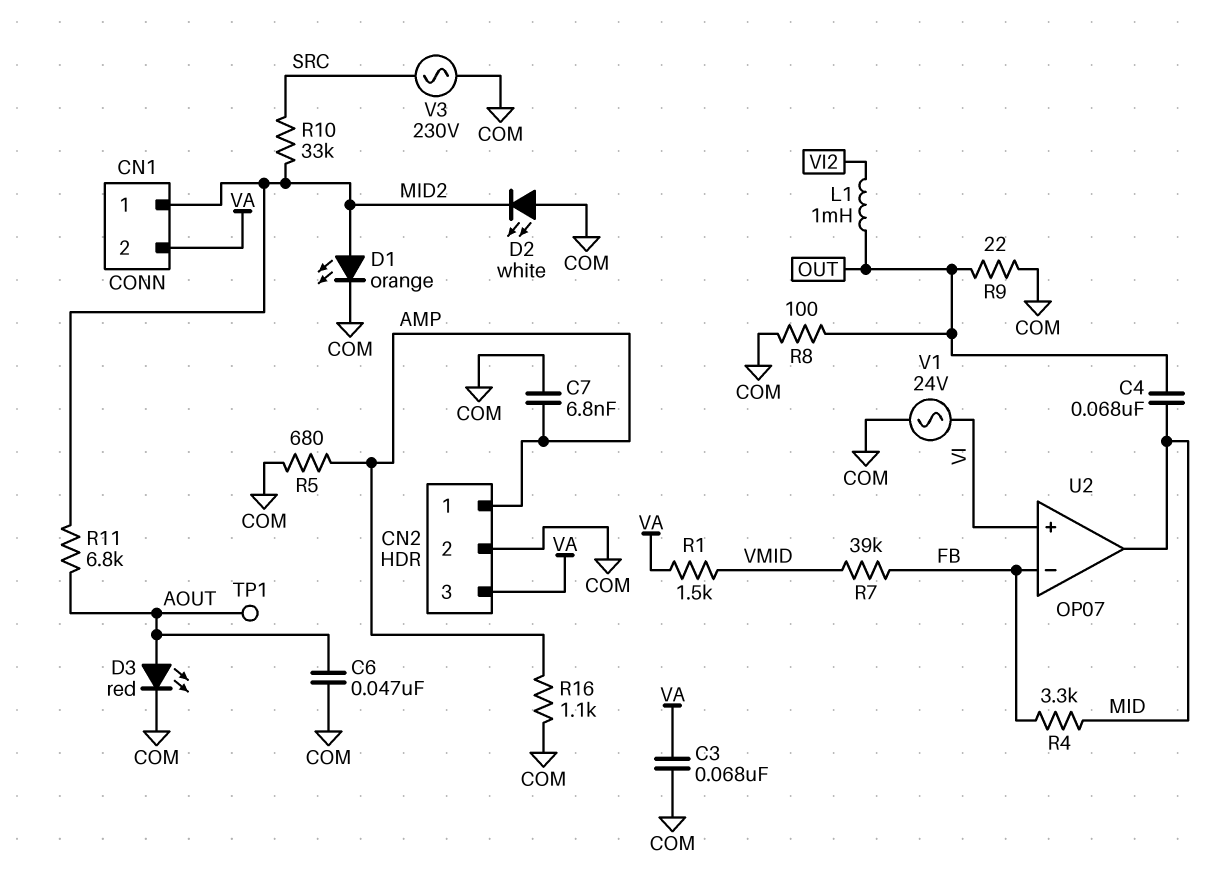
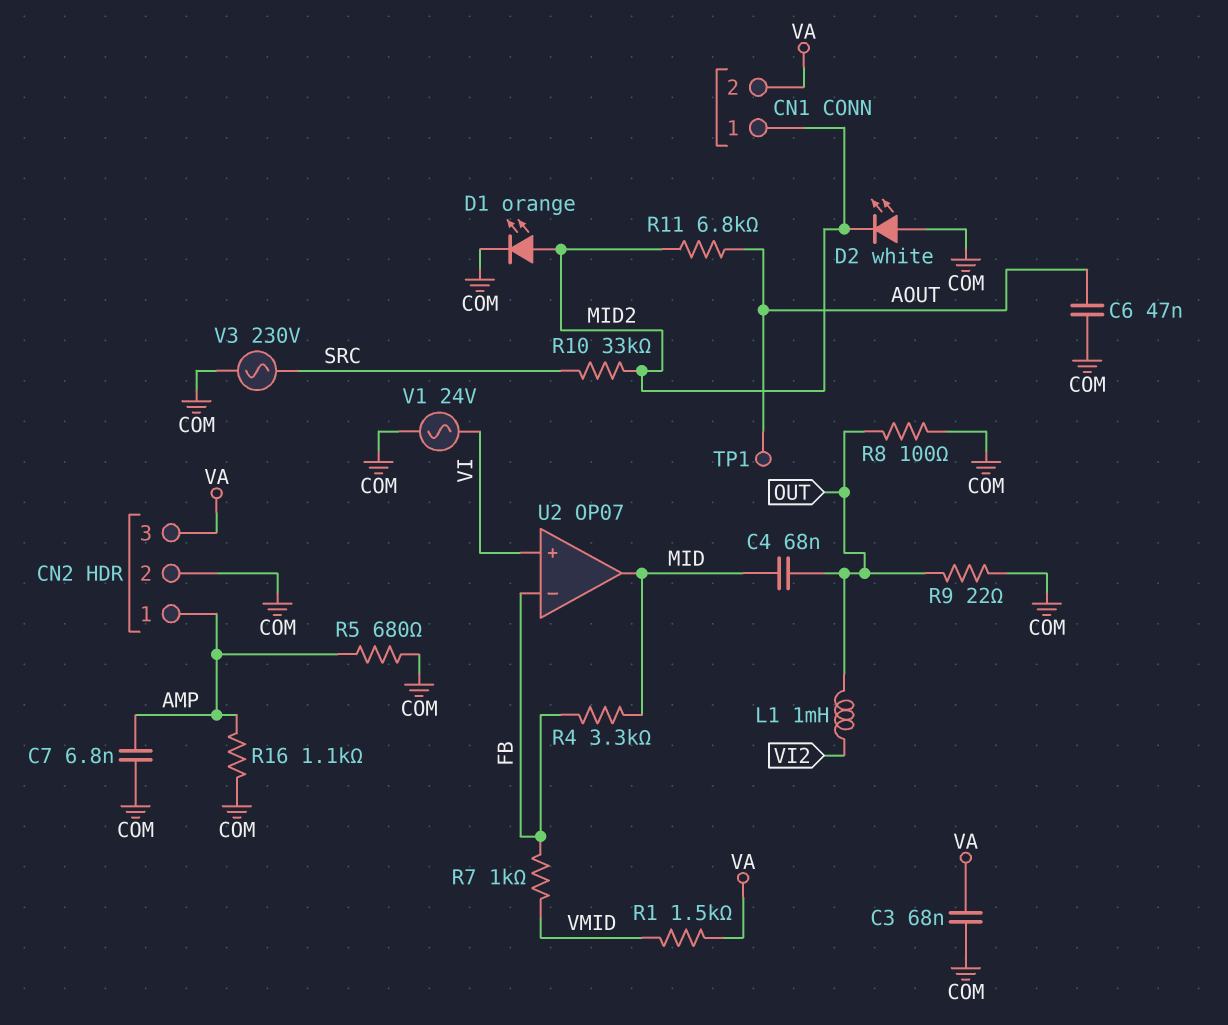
D3: LED red (A AOUT, K COM) -> none
R7: 39k (FB, VMID) -> 1k (FB, VMID)

